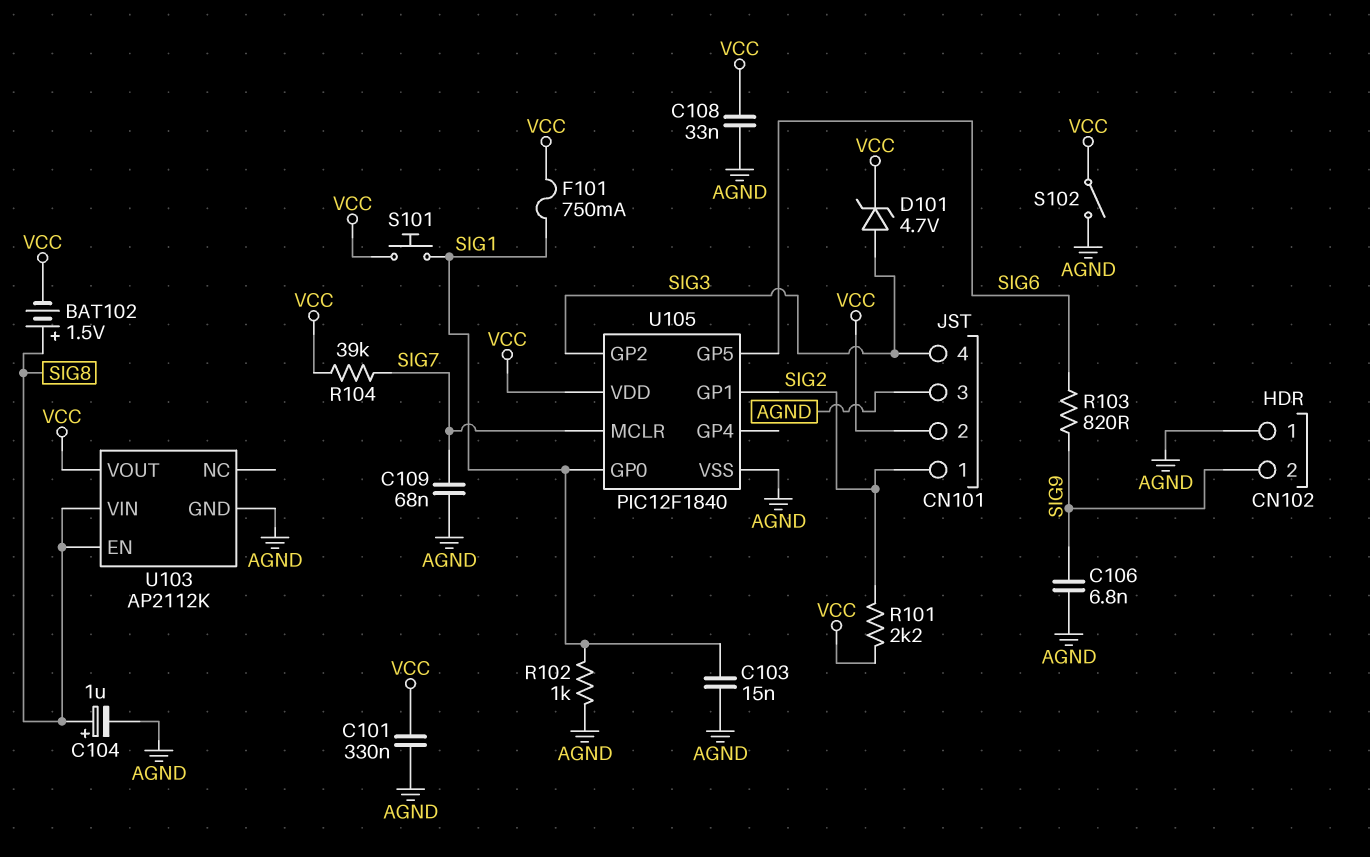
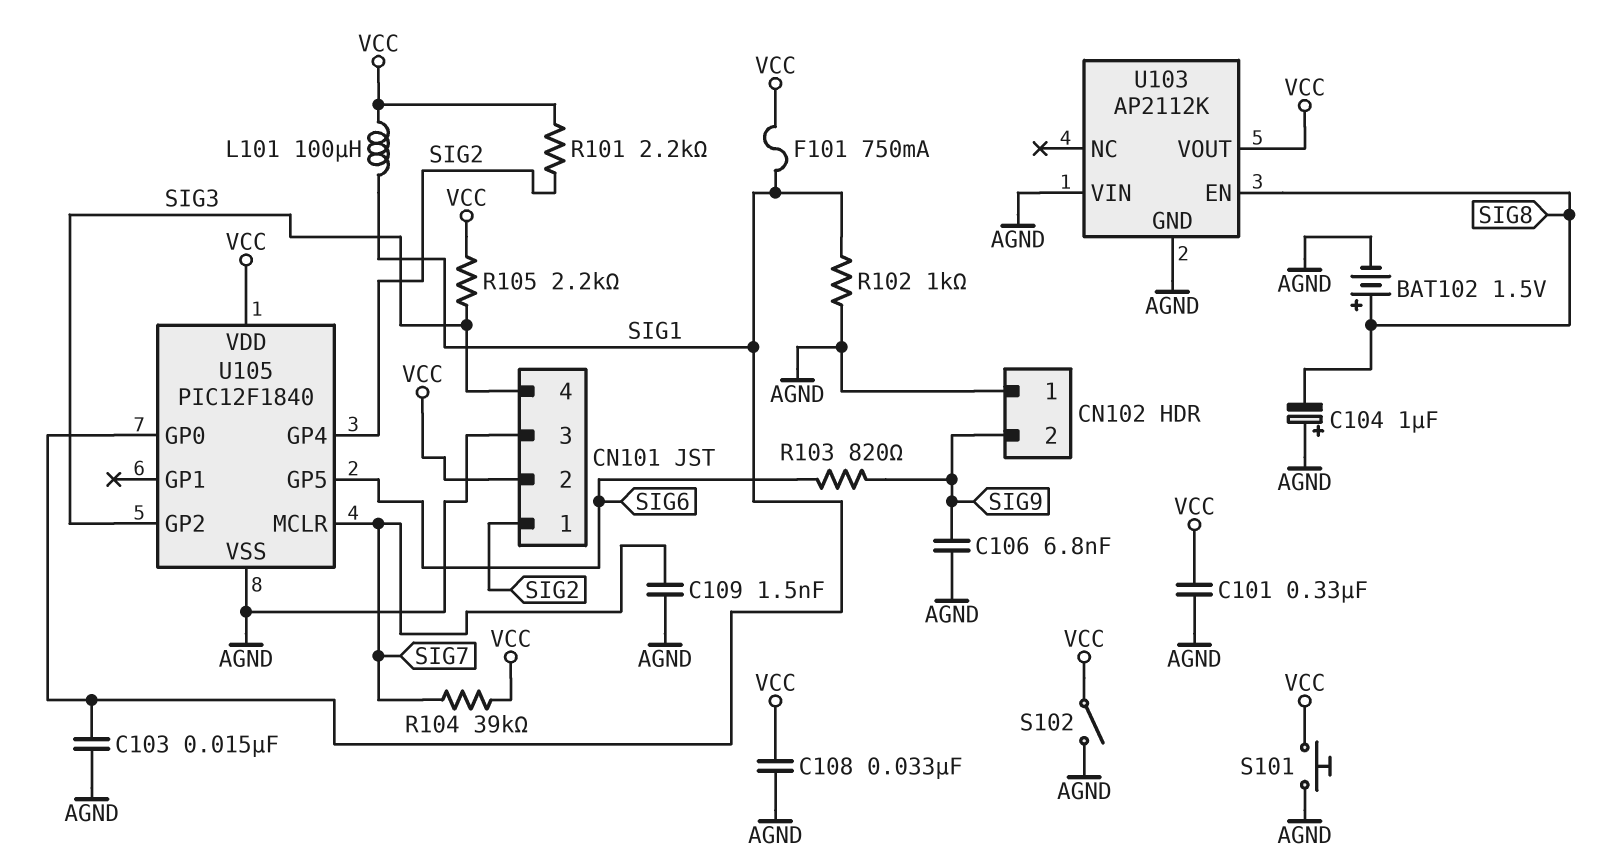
BAT102: 1.5V (plus SIG8, minus VCC) -> 1.5V (plus SIG8, minus AGND)
C104: 1uF (plus SIG8, minus AGND) -> 1uF (plus AGND, minus SIG8)
C109: 68nF (AGND, SIG7) -> 1.5nF (AGND, SIG7)
D101: zener 4.7V (A SIG3, K VCC) -> none
L101: none -> 100uH (SIG1, VCC)
R105: none -> 2.2k (SIG3, VCC)
S101: button (SIG1, VCC) -> button (AGND, VCC)
U103 pin VIN: SIG8 -> AGND
U105 pin GP1: SIG2 -> none
U105 pin GP4: none -> SIG2

